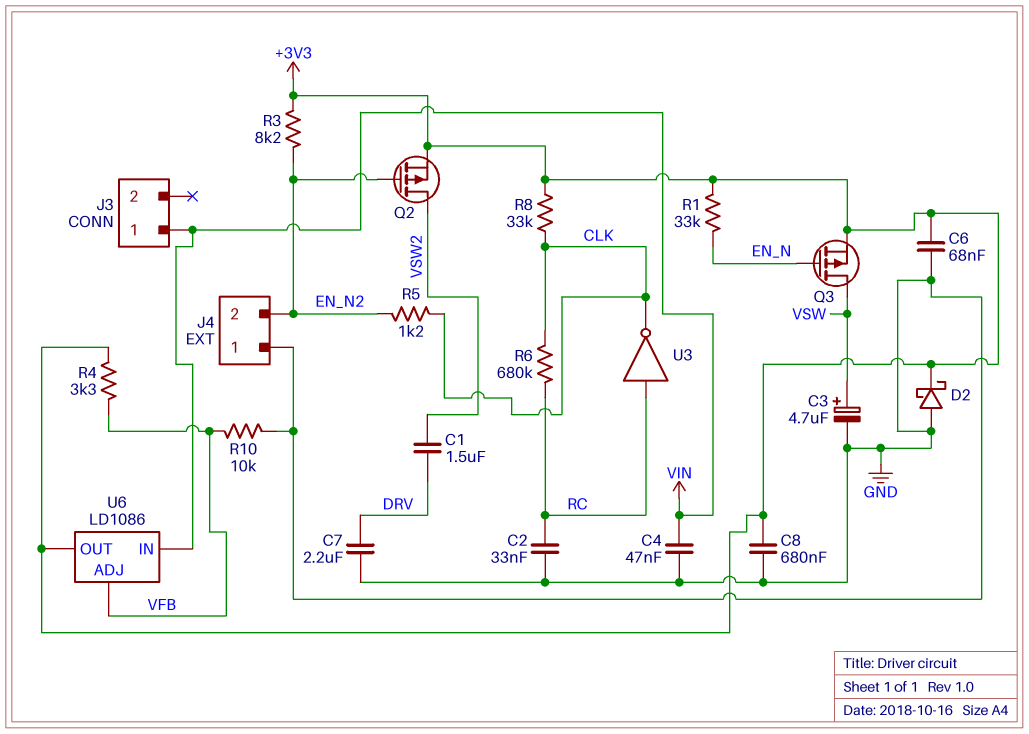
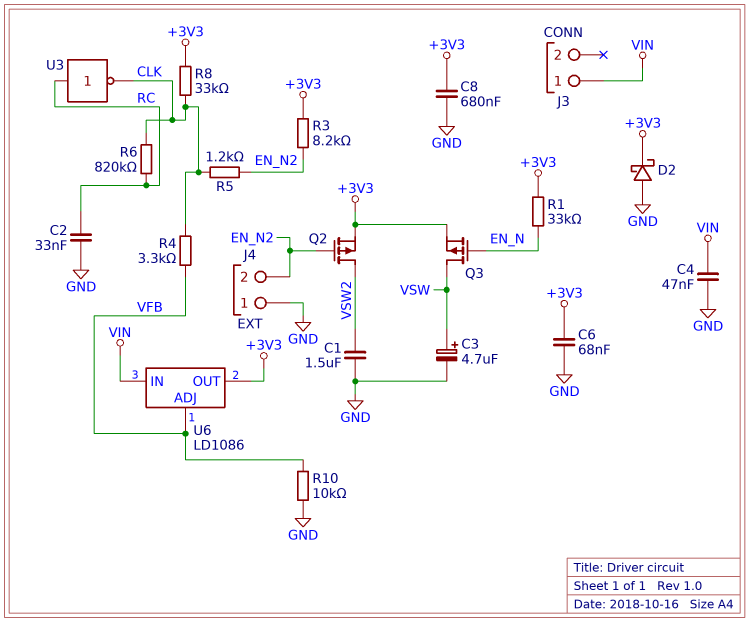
C1: 1.5uF (DRV, VSW2) -> 1.5uF (GND, VSW2)
C7: 2.2uF (DRV, GND) -> none
R4: 3.3k (+3V3, VFB) -> 3.3k (CLK, VFB)
R6: 680k (CLK, RC) -> 820k (CLK, RC)

